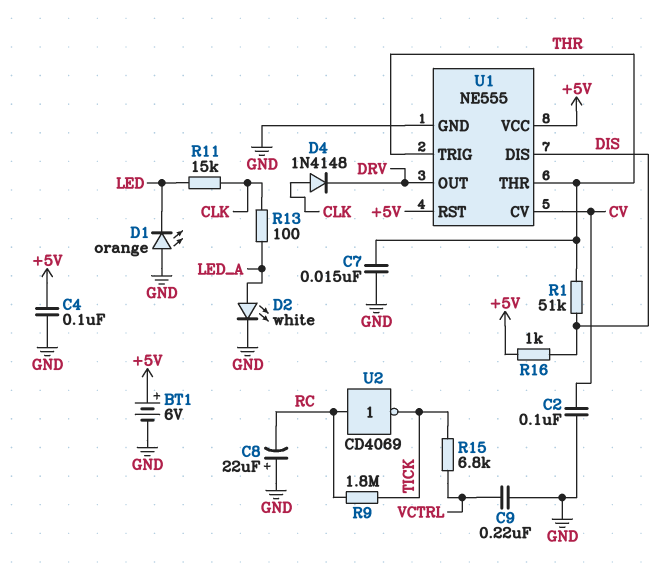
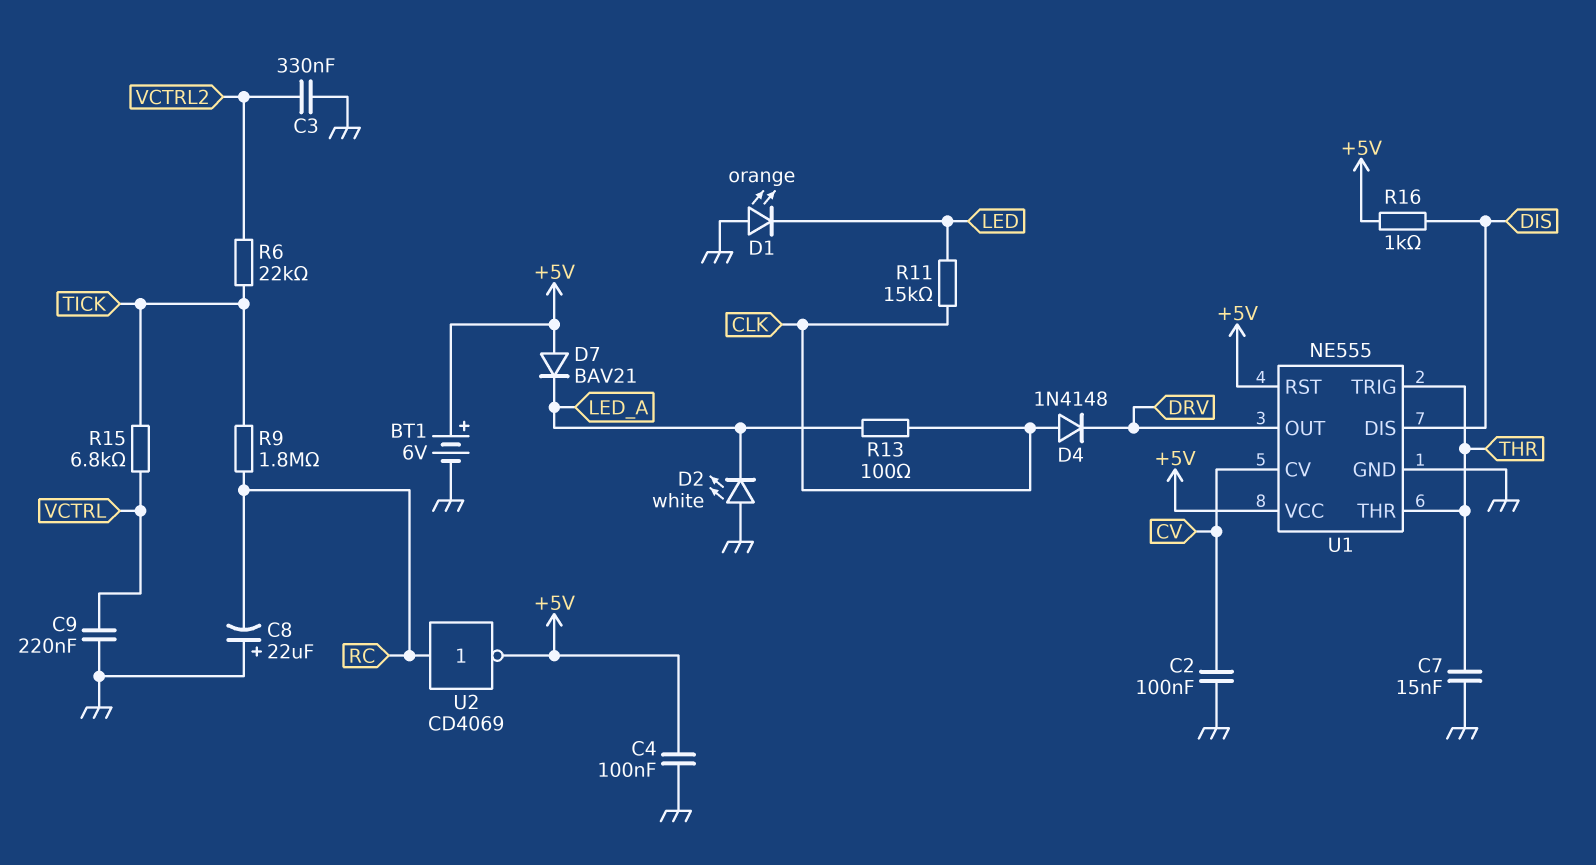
C3: none -> 330nF (GND, VCTRL2)
D2: LED white (A LED_A, K GND) -> LED white (A GND, K LED_A)
D7: none -> diode BAV21 (A +5V, K LED_A)
R1: 51k (DIS, THR) -> none
R6: none -> 22k (TICK, VCTRL2)
U2: NOT CD4069 (in RC, out TICK) -> NOT CD4069 (in RC, out +5V)

